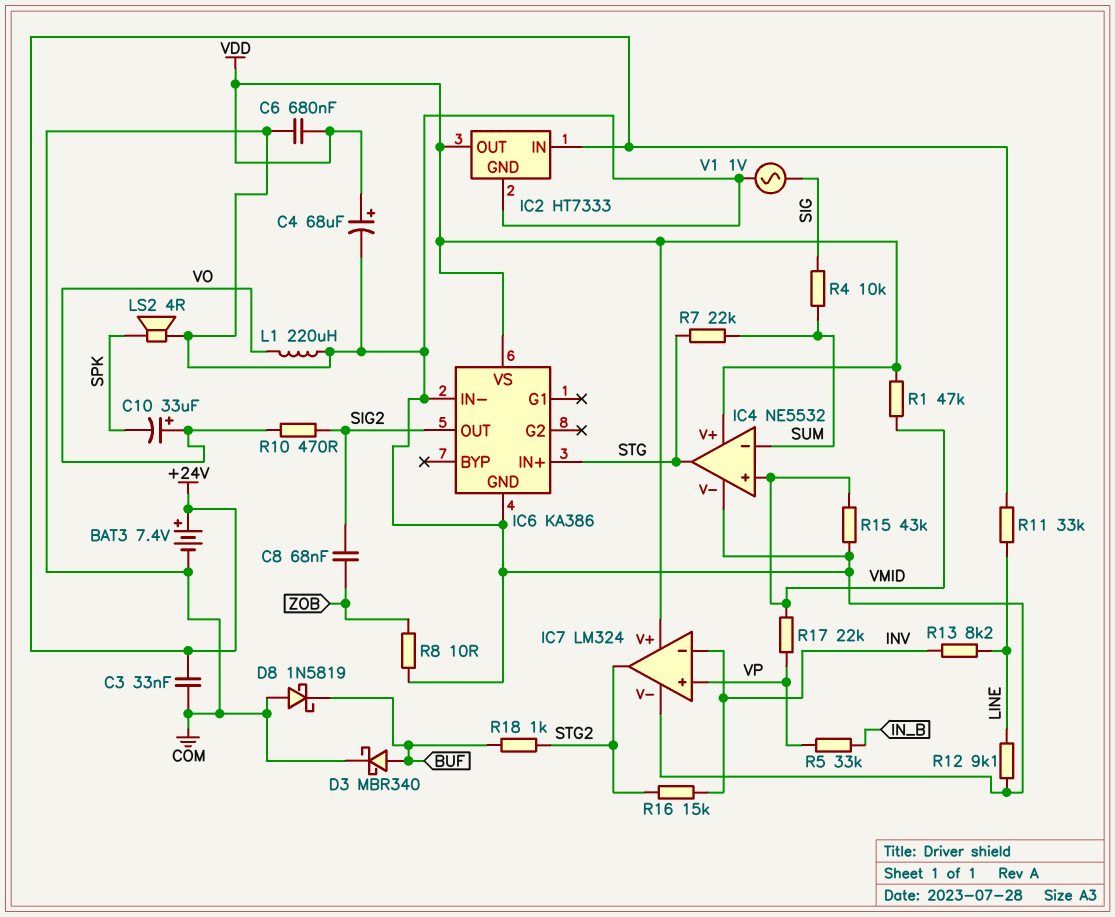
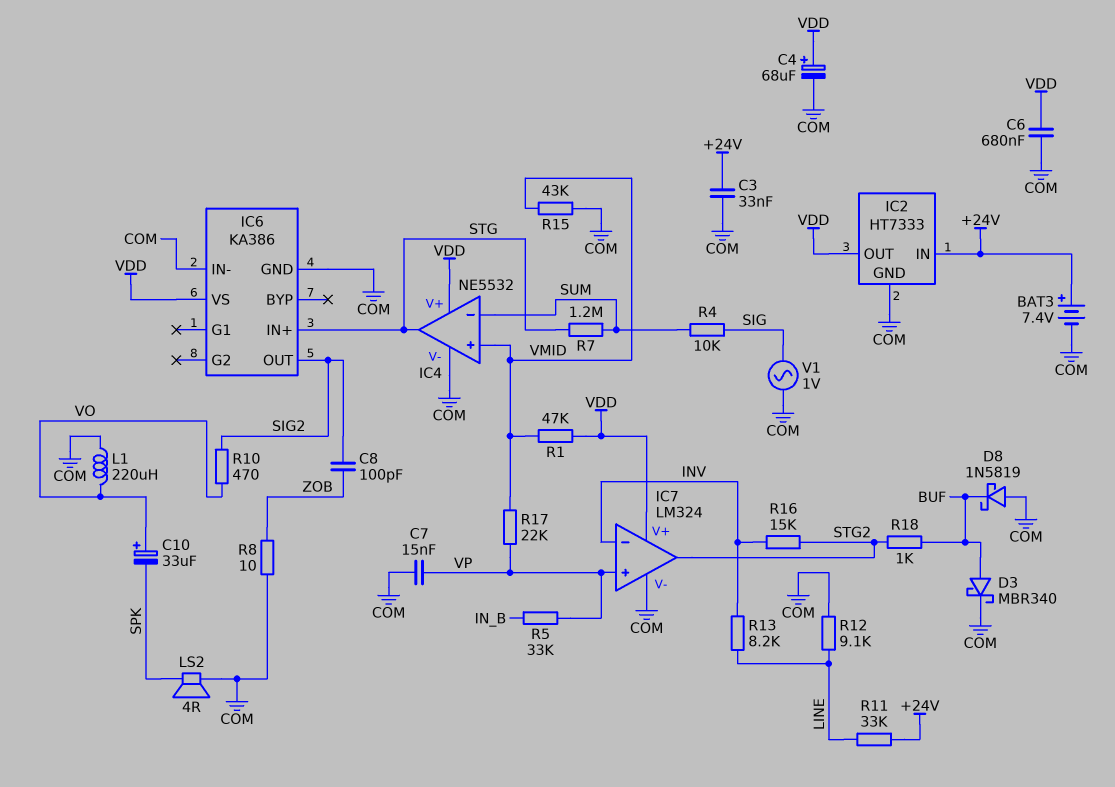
C7: none -> 15nF (COM, VP)
C8: 68nF (SIG2, ZOB) -> 100pF (SIG2, ZOB)
R7: 22k (STG, SUM) -> 1.2M (STG, SUM)

